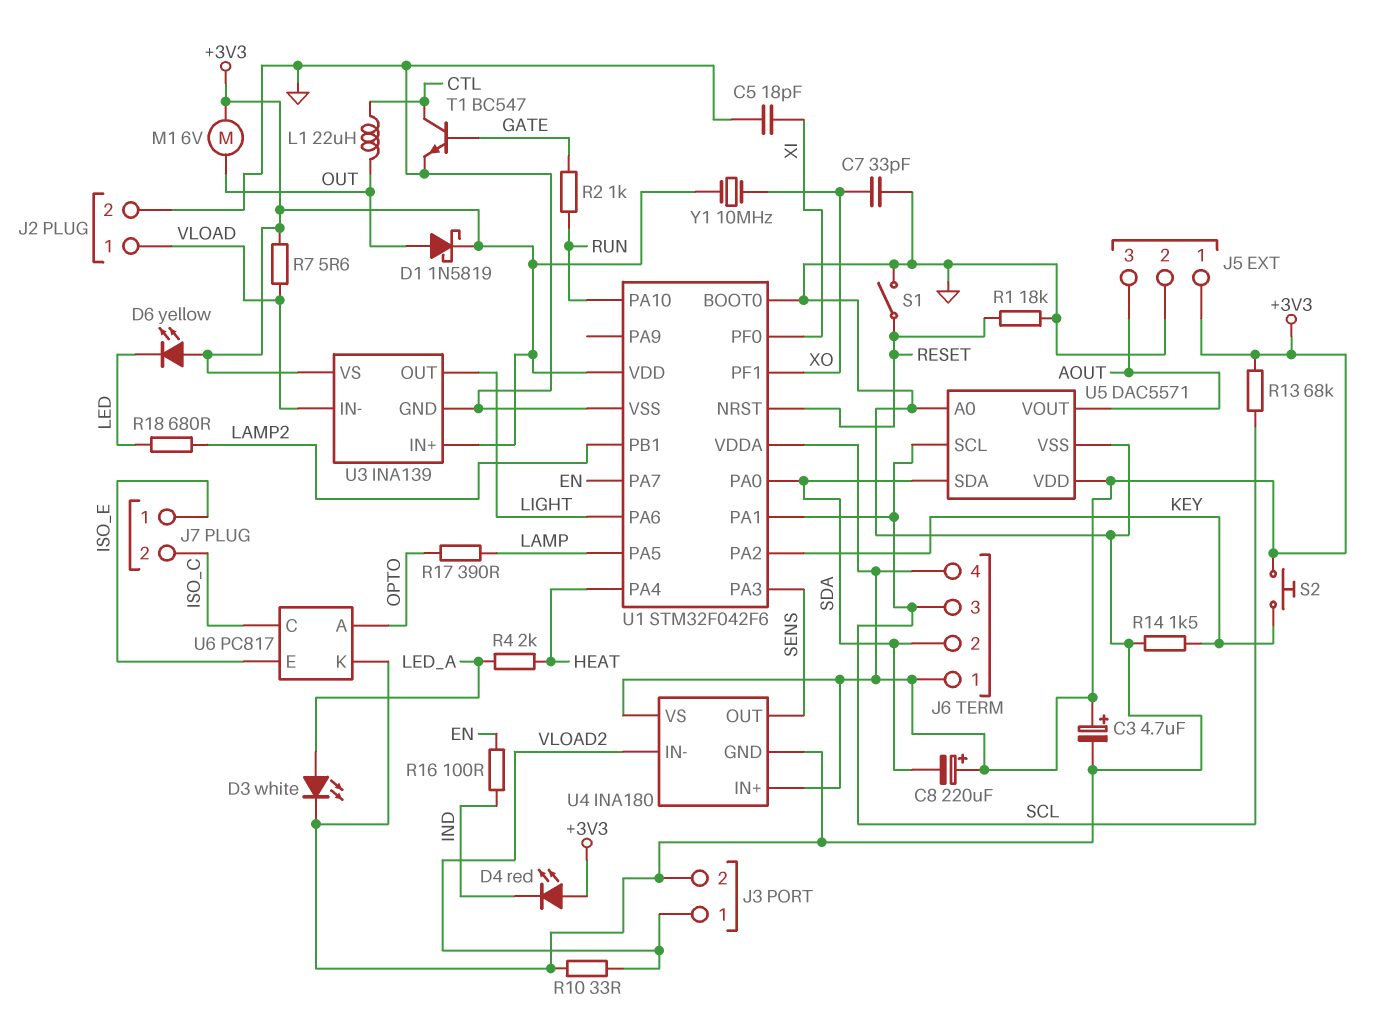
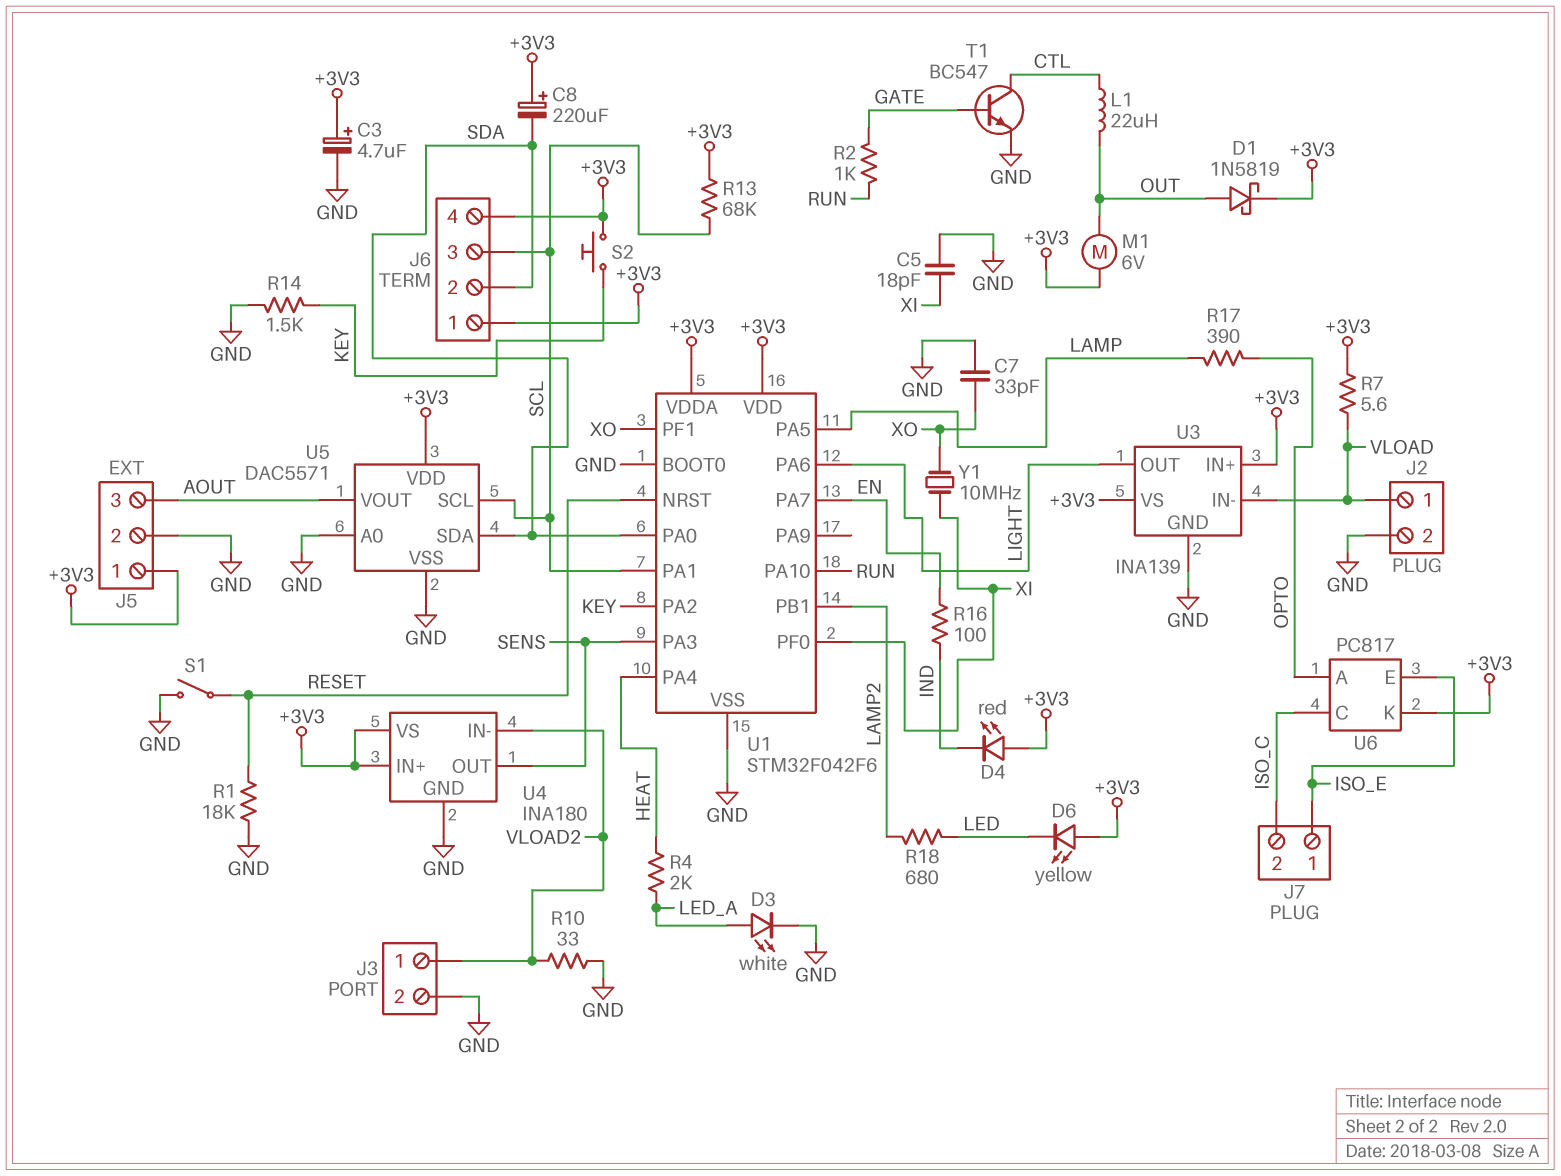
U6 pin K: GND -> +3V3
Y1: 10MHz (+3V3, XO) -> 10MHz (XI, XO)

